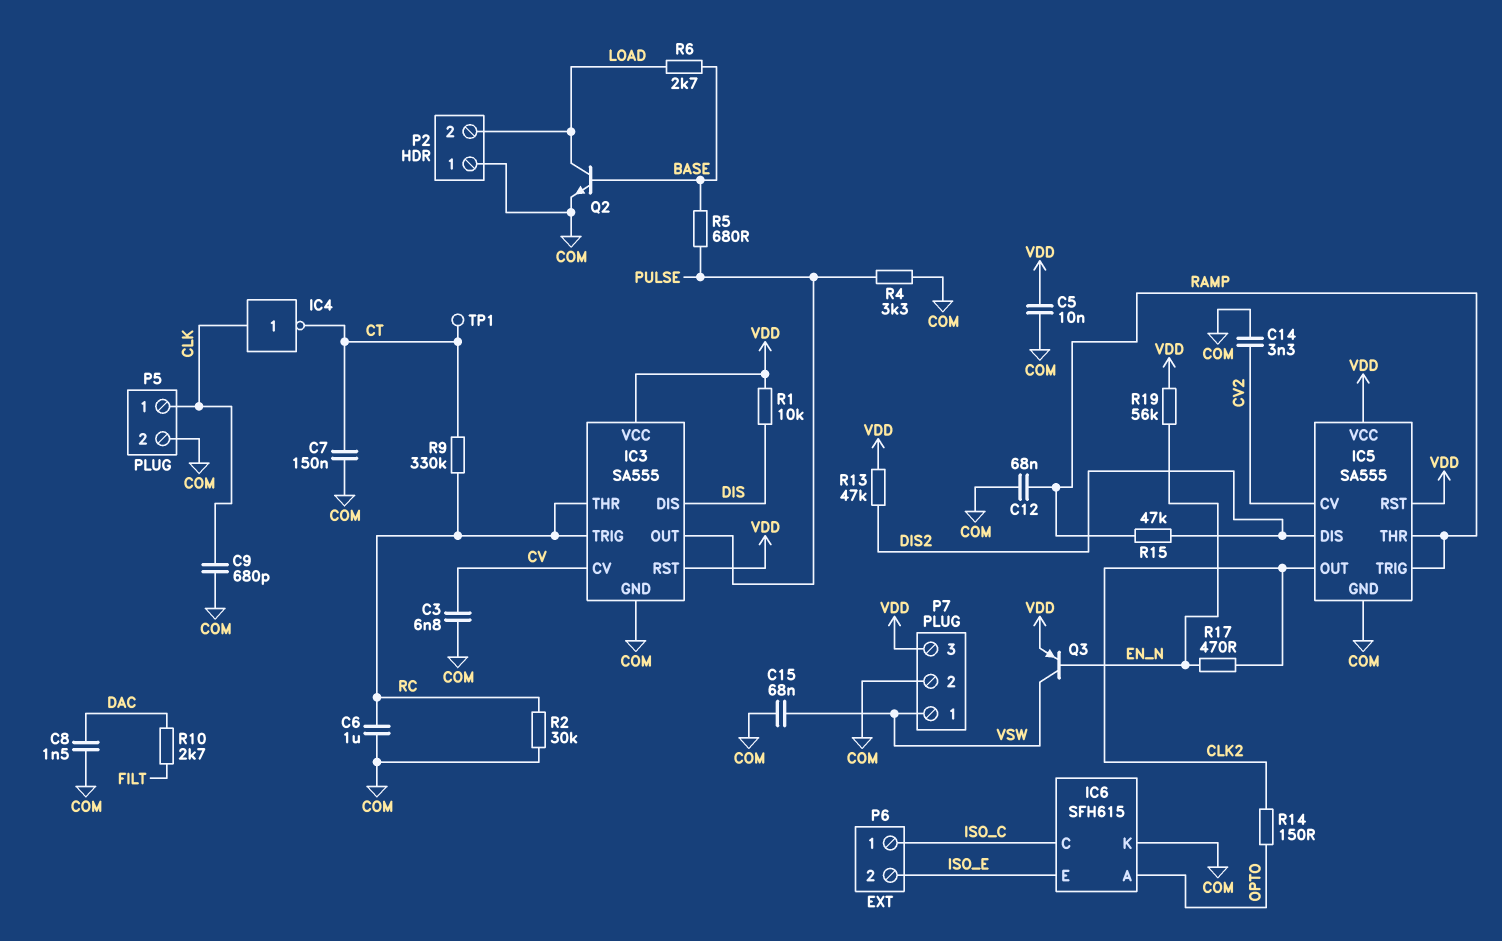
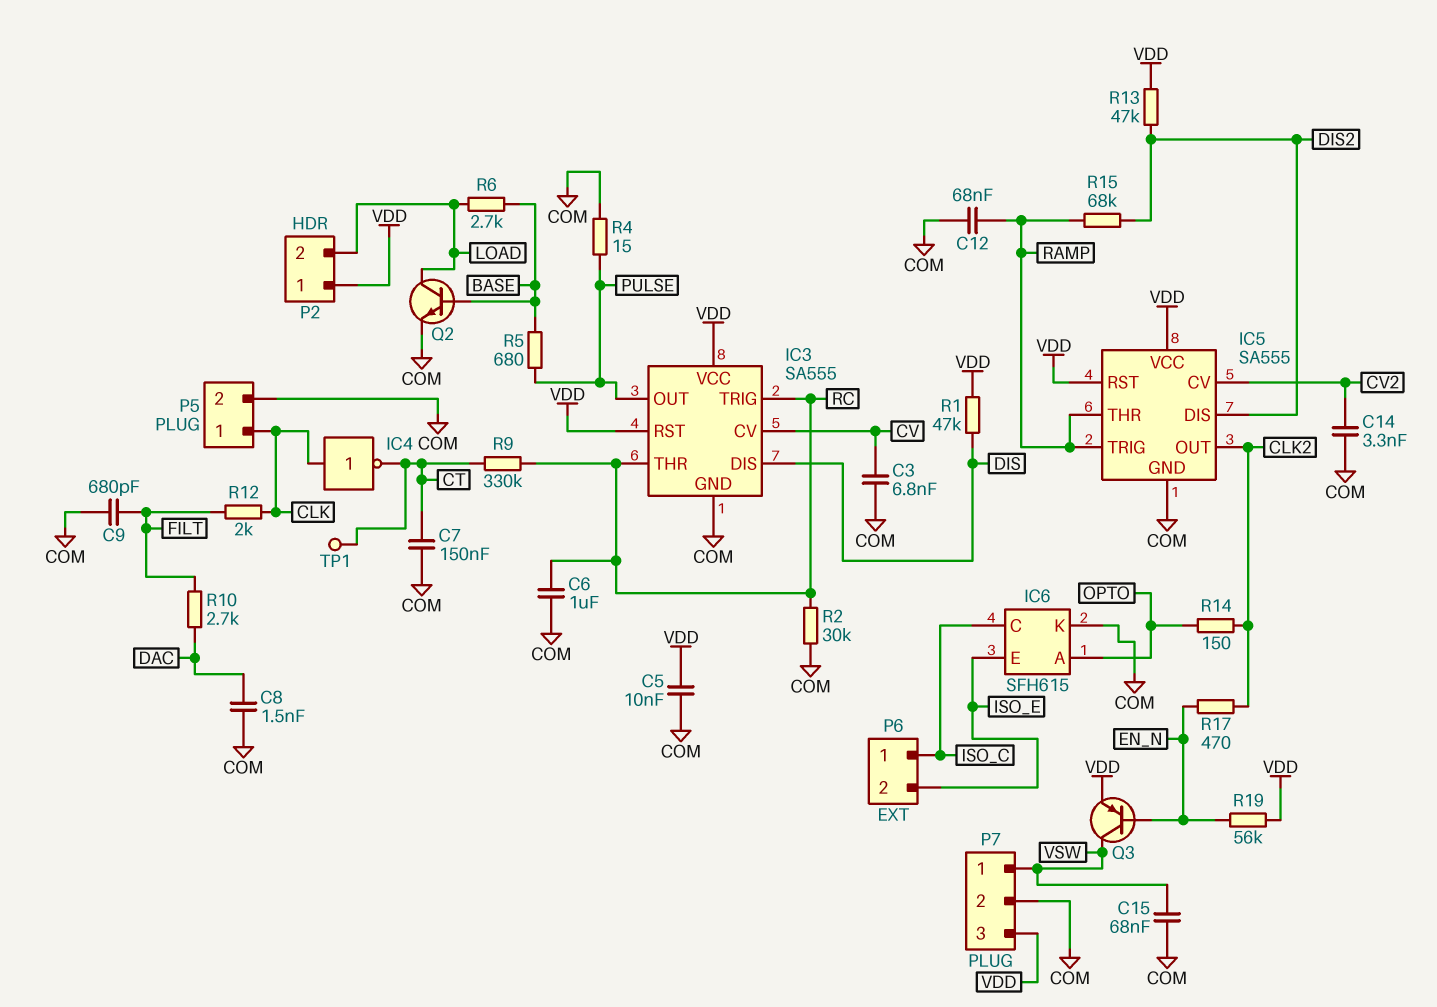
C9: 680pF (CLK, COM) -> 680pF (COM, FILT)
P2 pin 1: COM -> VDD
R1: 10k (DIS, VDD) -> 47k (DIS, VDD)
R4: 3.3k (COM, PULSE) -> 15 (COM, PULSE)
R12: none -> 2k (CLK, FILT)
R15: 47k (DIS2, RAMP) -> 68k (DIS2, RAMP)

